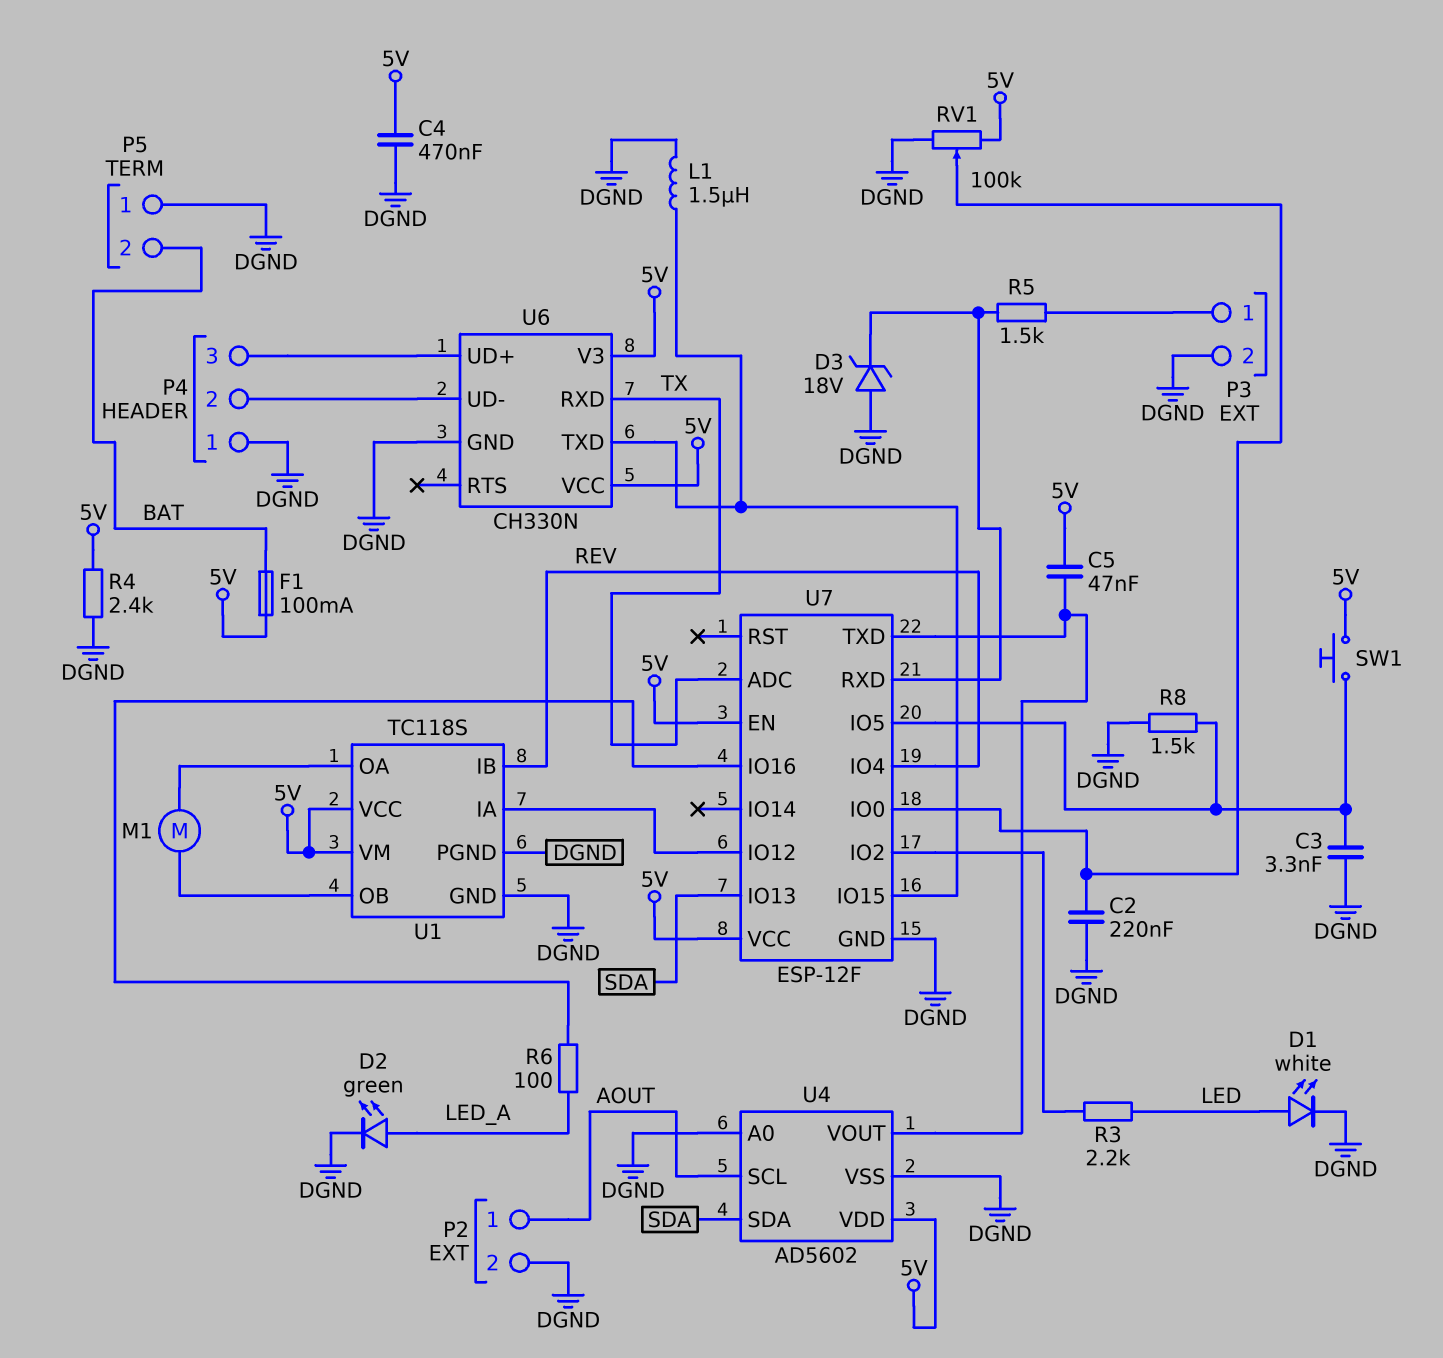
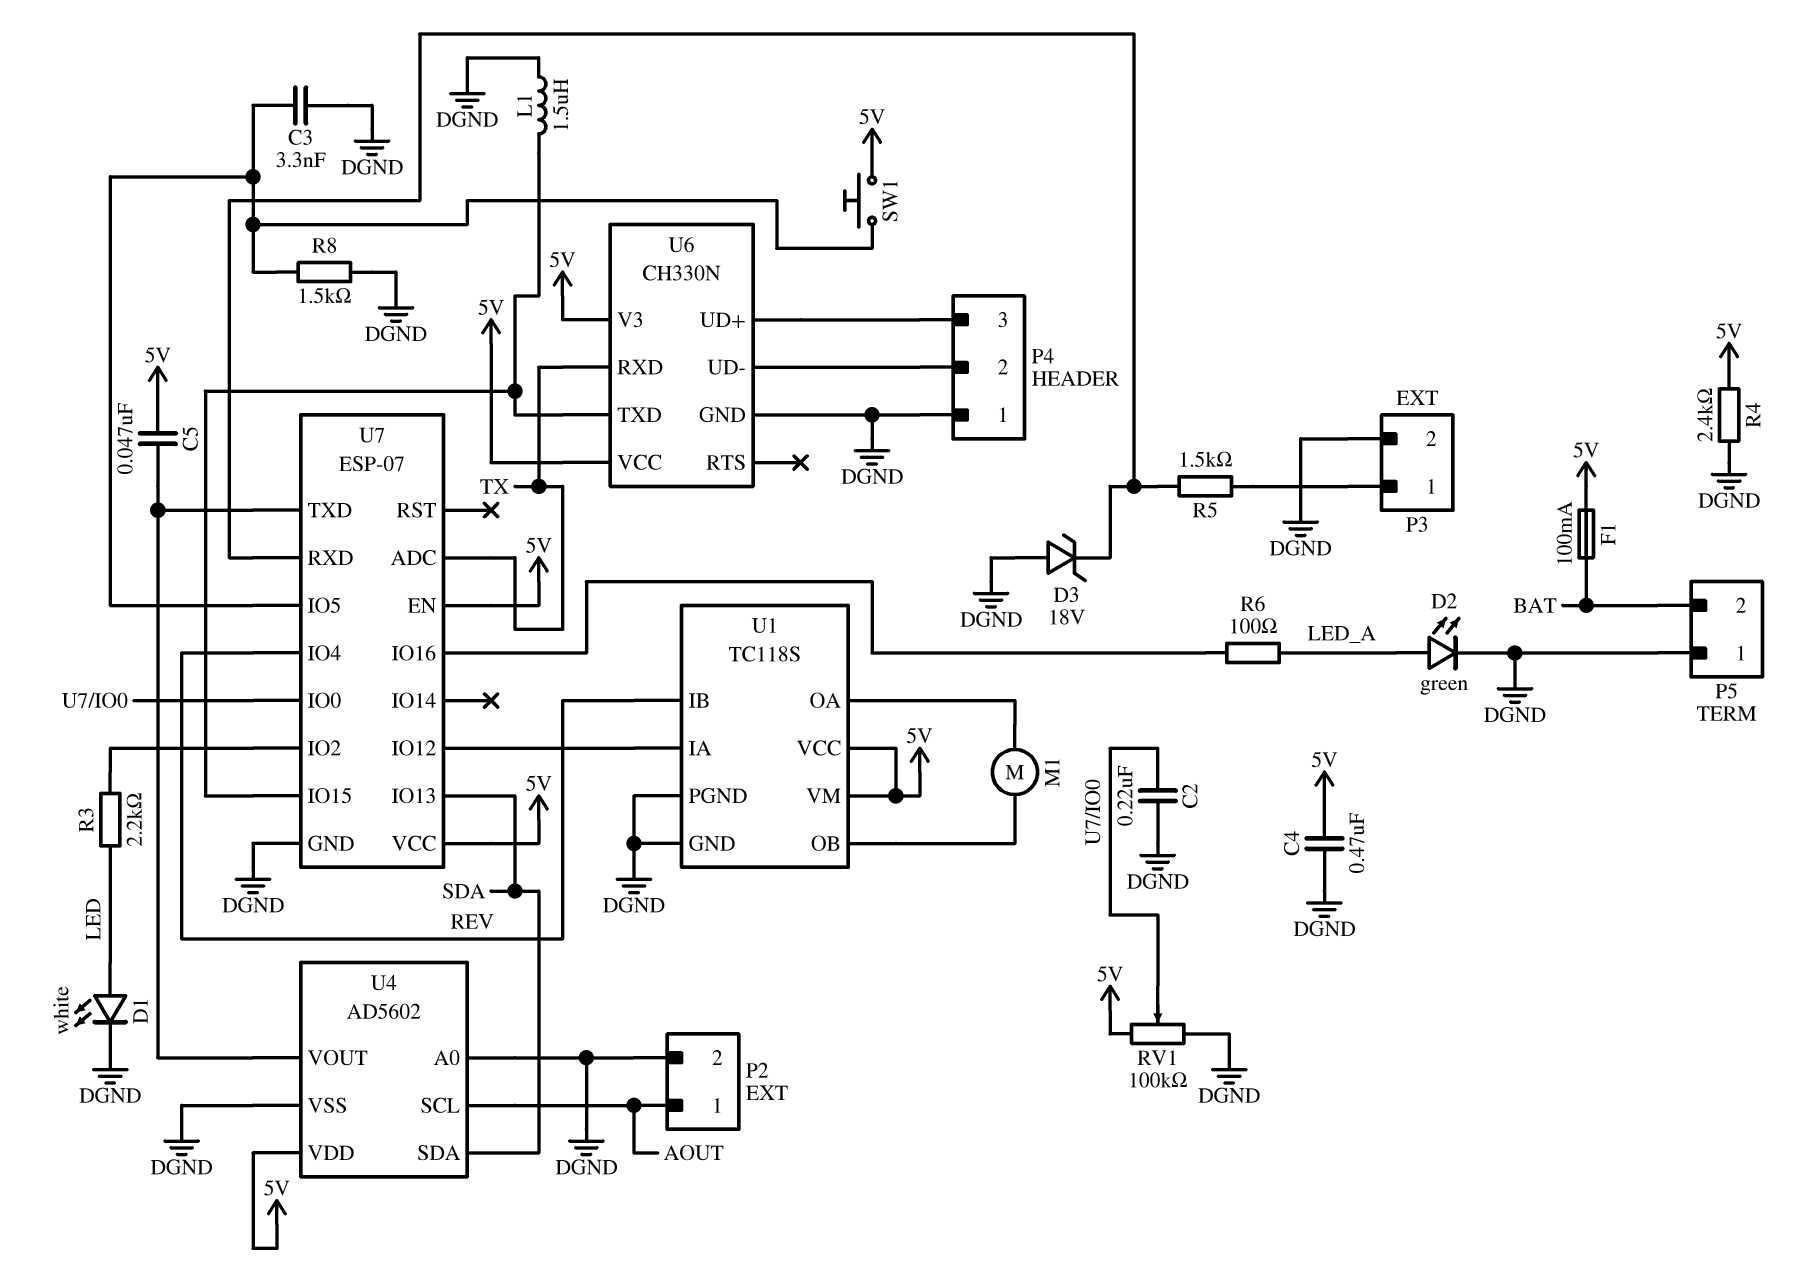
U7: ESP-12F -> ESP-07

